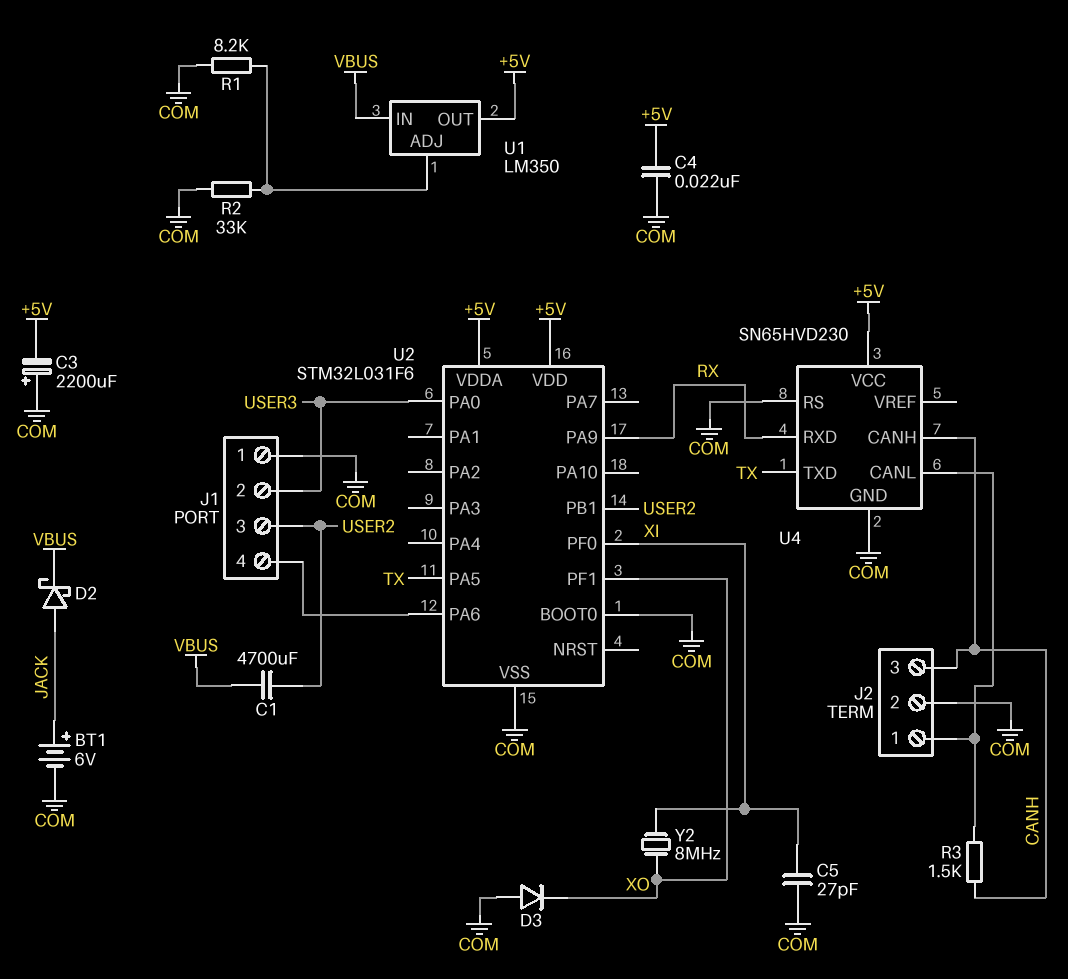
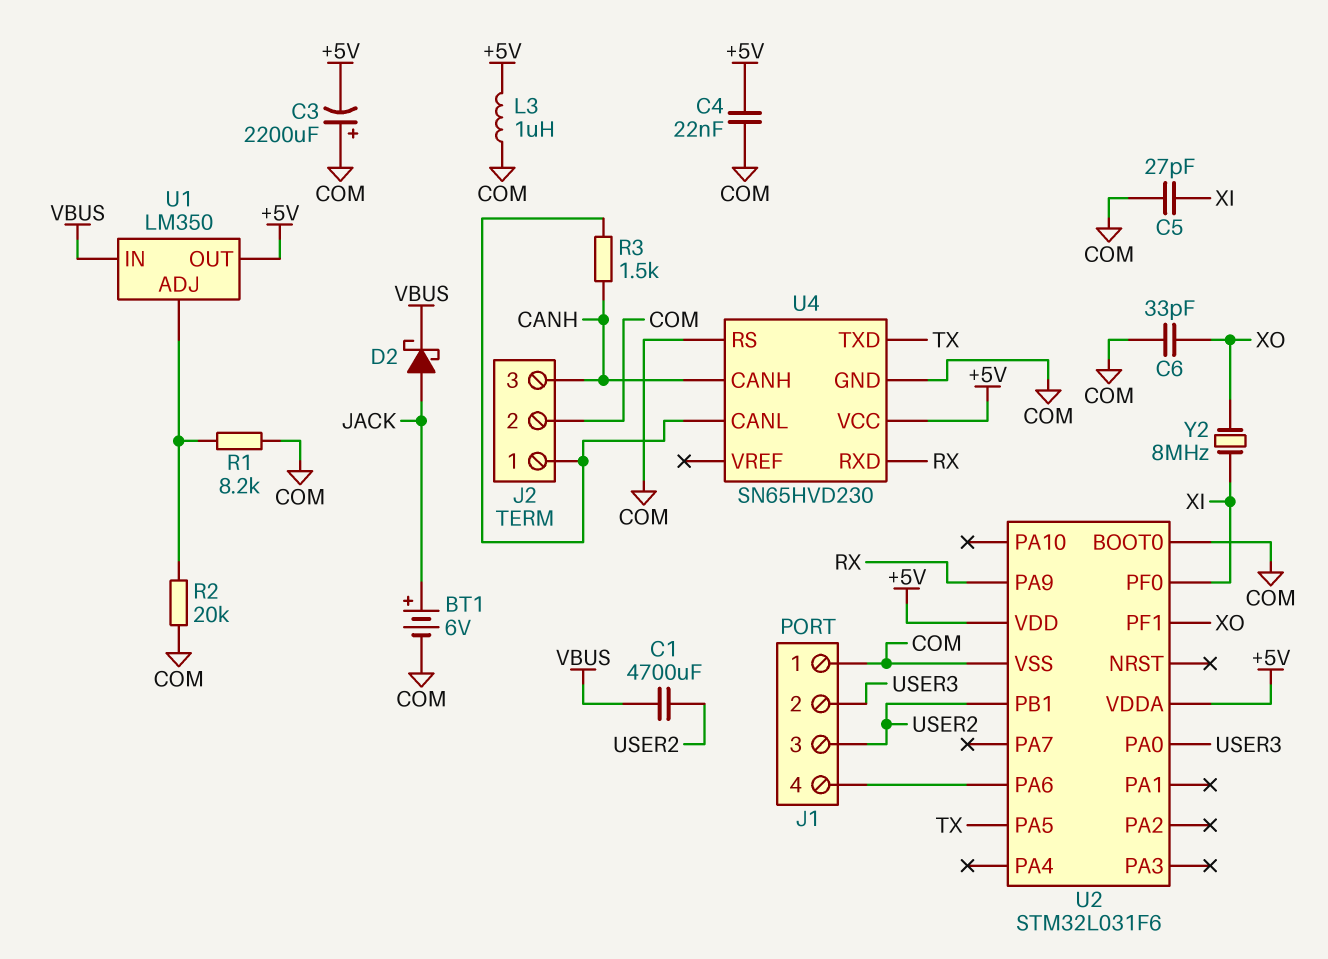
C6: none -> 33pF (COM, XO)
D3: diode (A COM, K XO) -> none
L3: none -> 1uH (+5V, COM)
R2: 33k (COM, U1/ADJ) -> 20k (COM, U1/ADJ)

